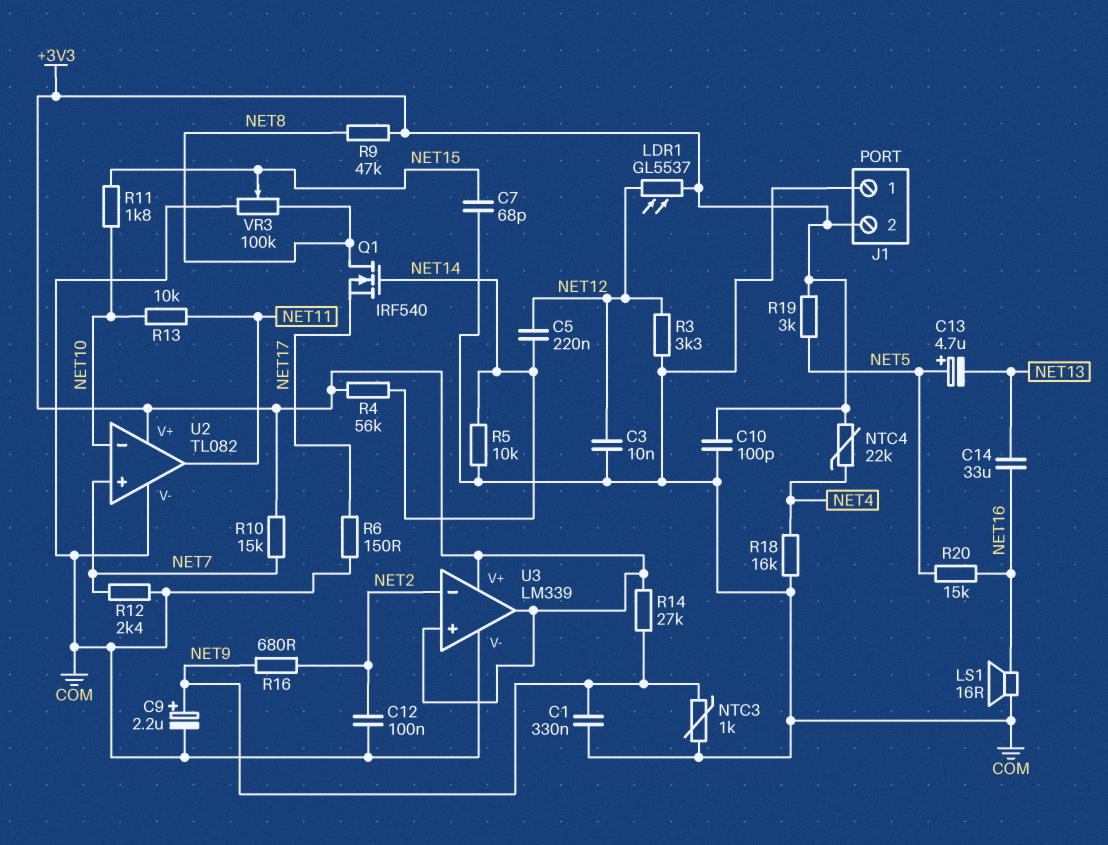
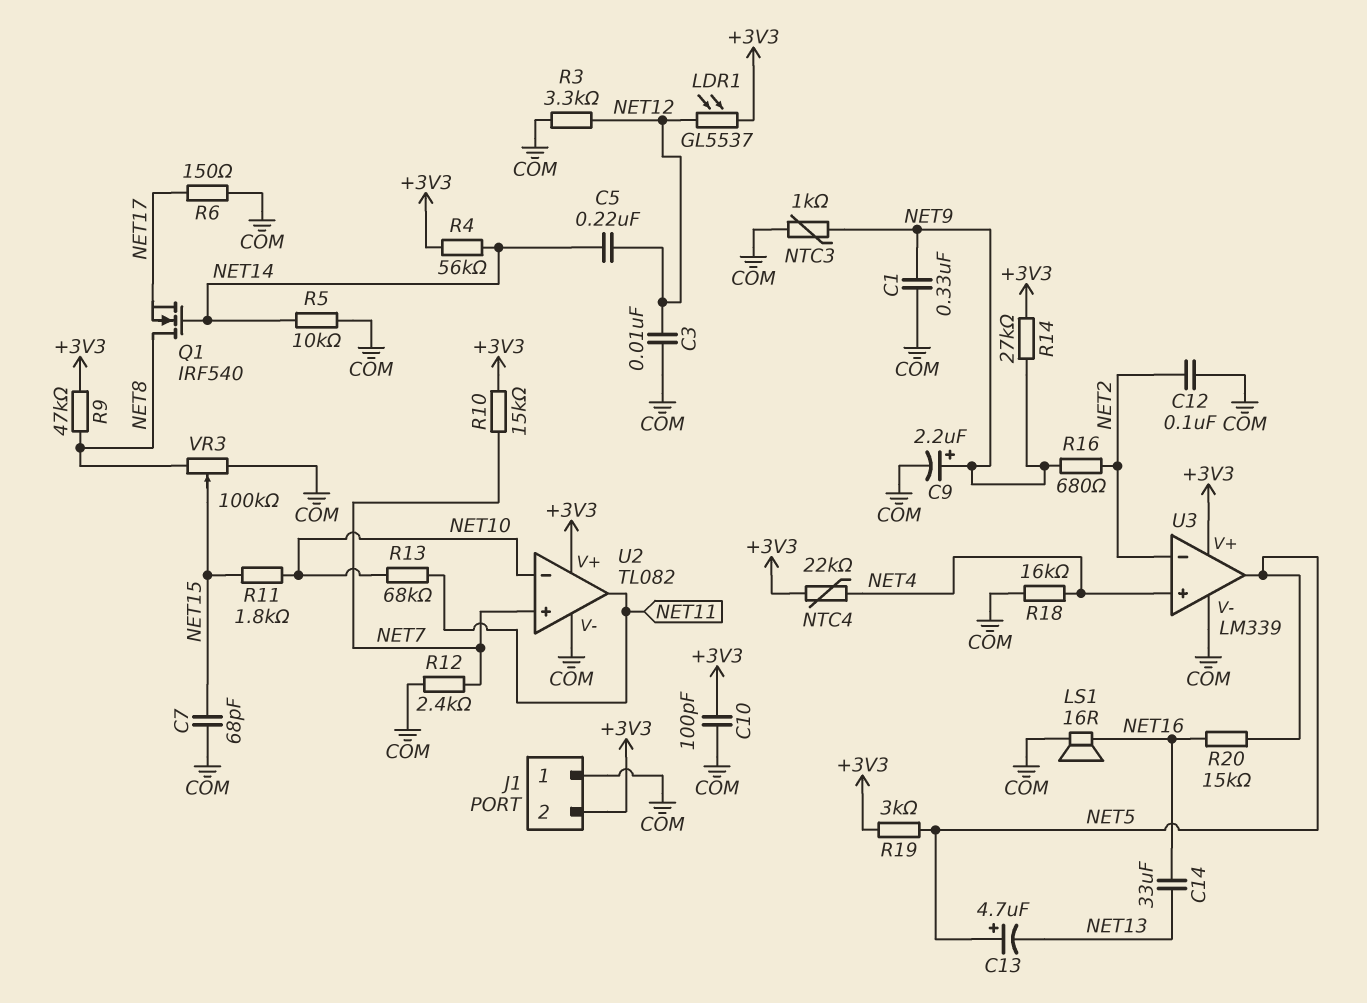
R13: 10k (NET10, NET11) -> 68k (NET10, NET11)
U3 pin in+: +3V3 -> NET4
U3 pin out: +3V3 -> NET5

